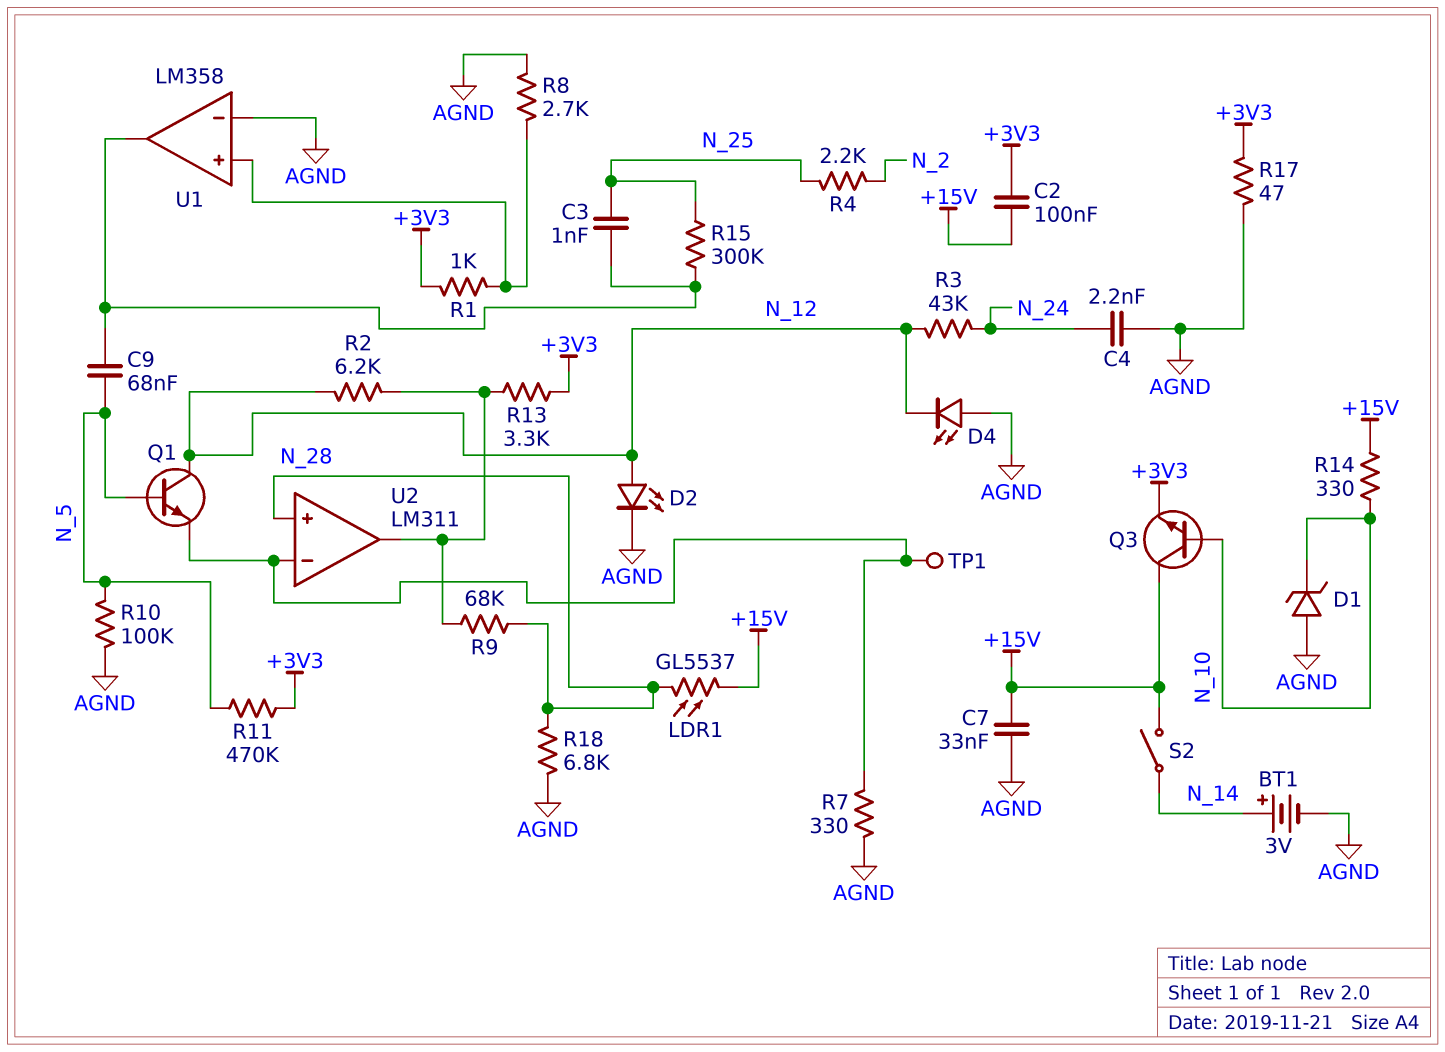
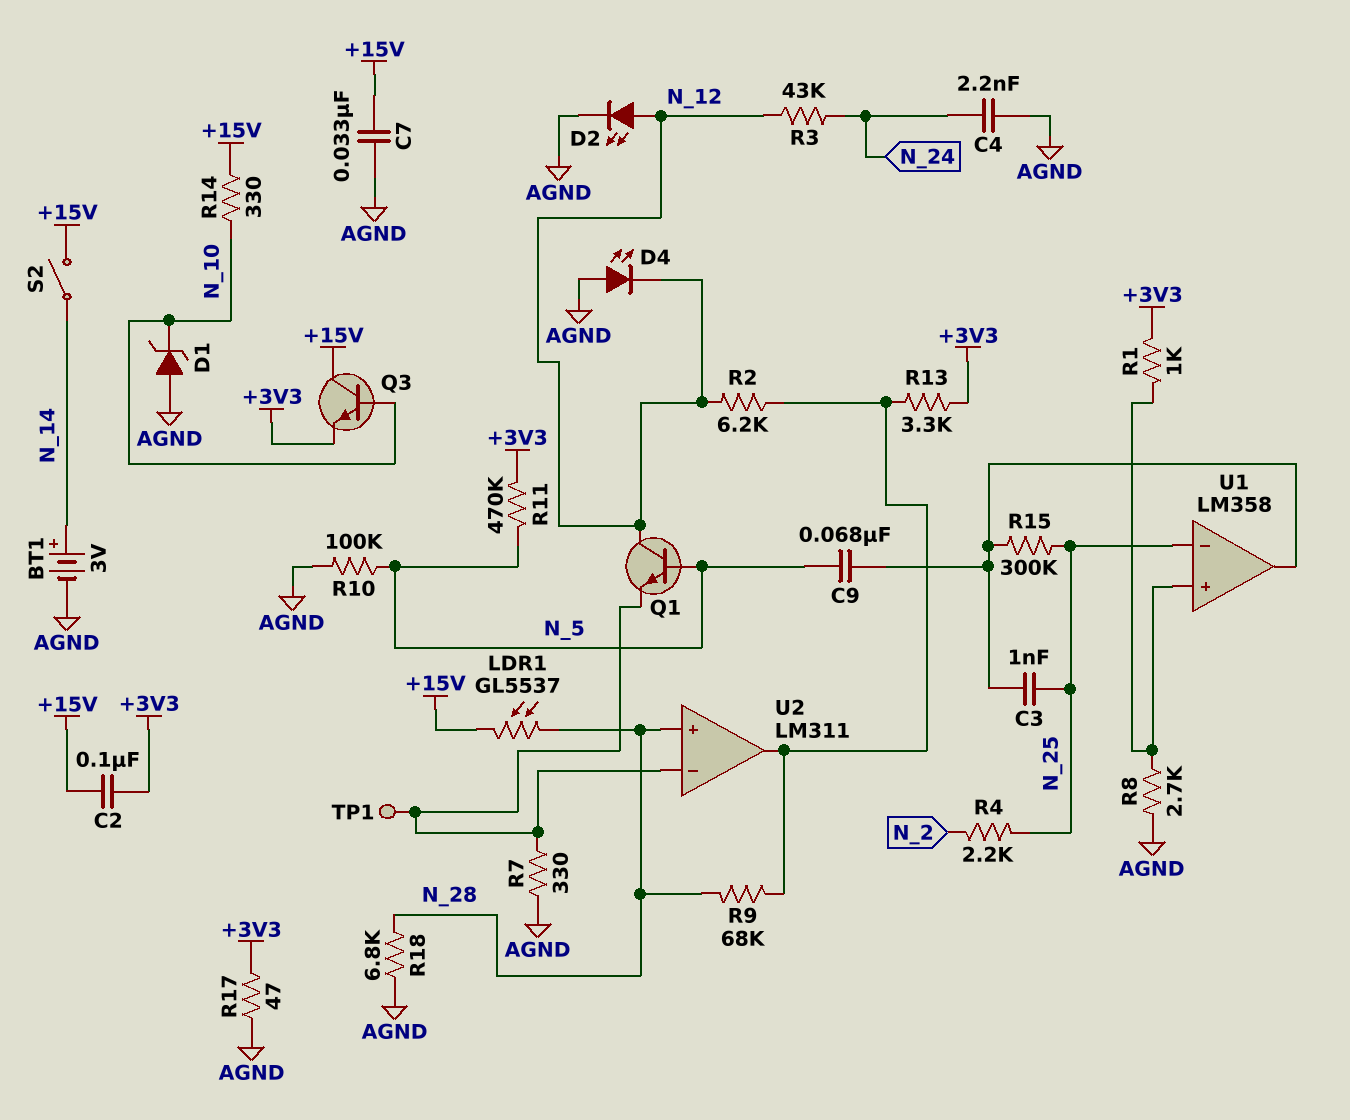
U1 pin in-: AGND -> N_25

